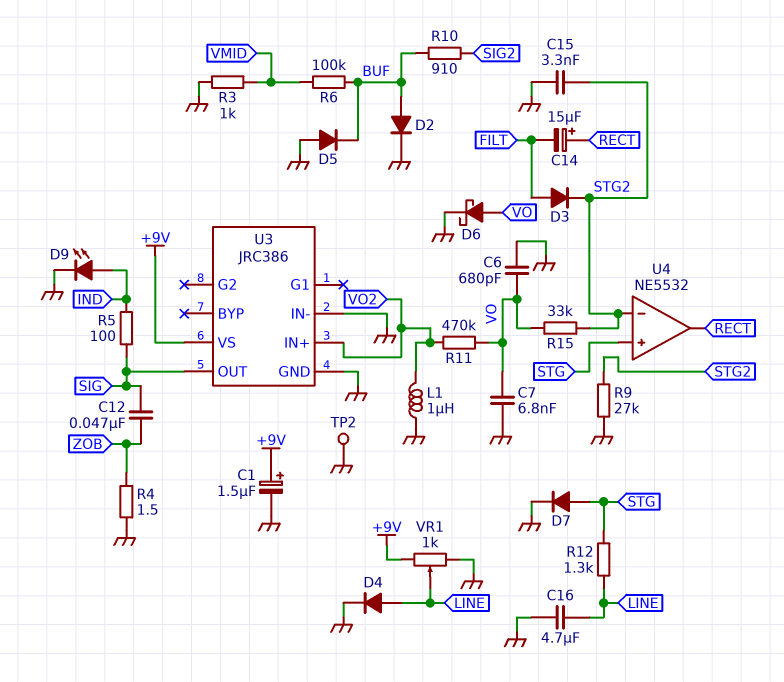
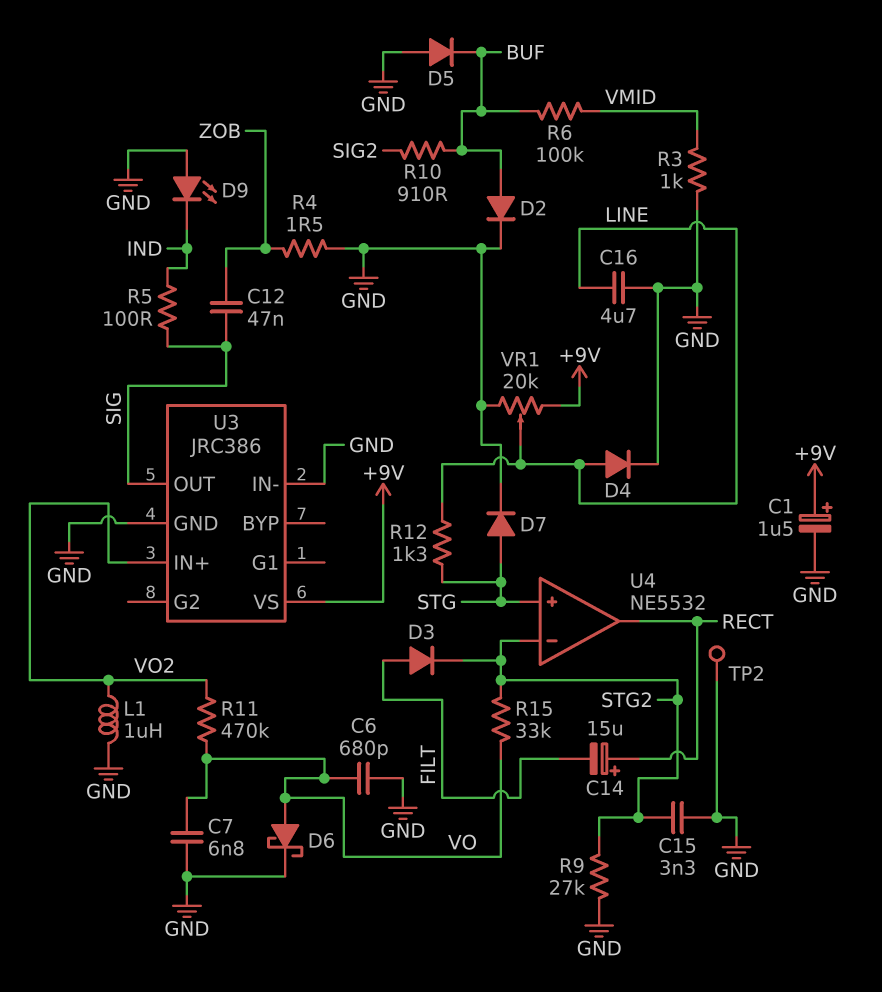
D9: LED (A IND, K GND) -> LED (A GND, K IND)
VR1: 1k (+9V, GND, wiper LINE) -> 20k (+9V, GND, wiper LINE)

